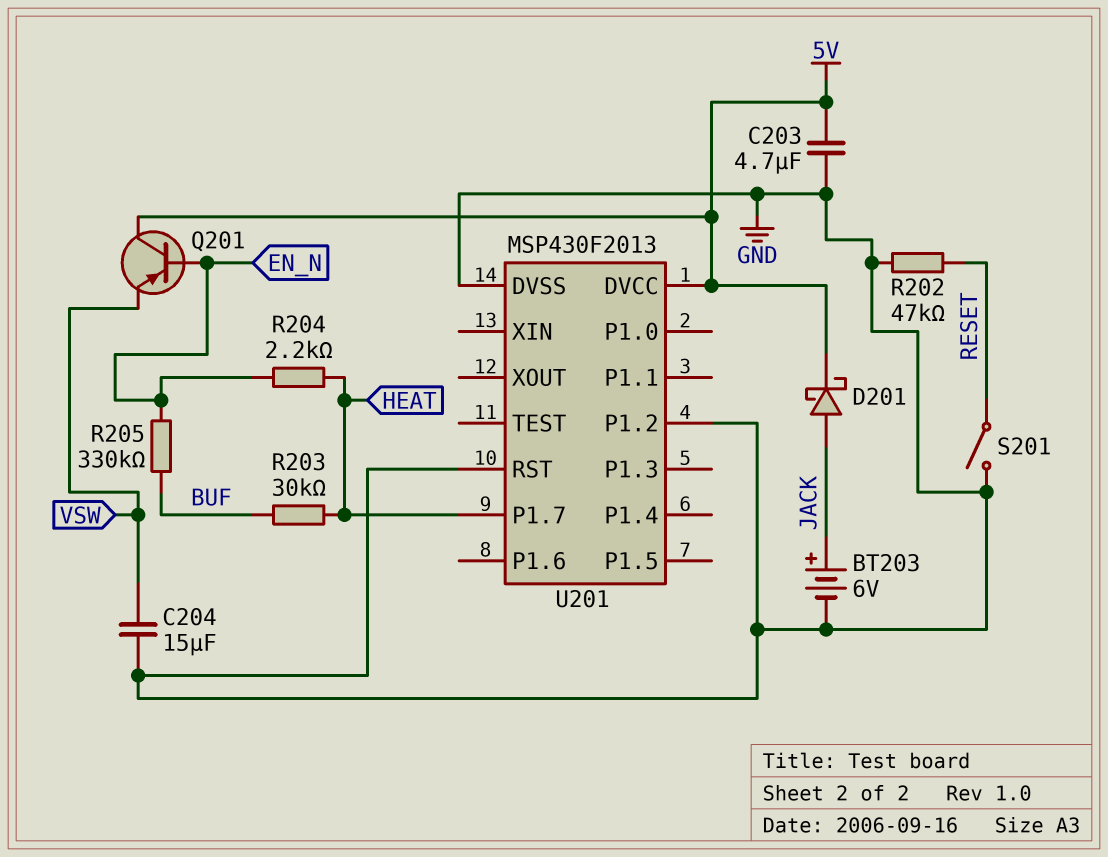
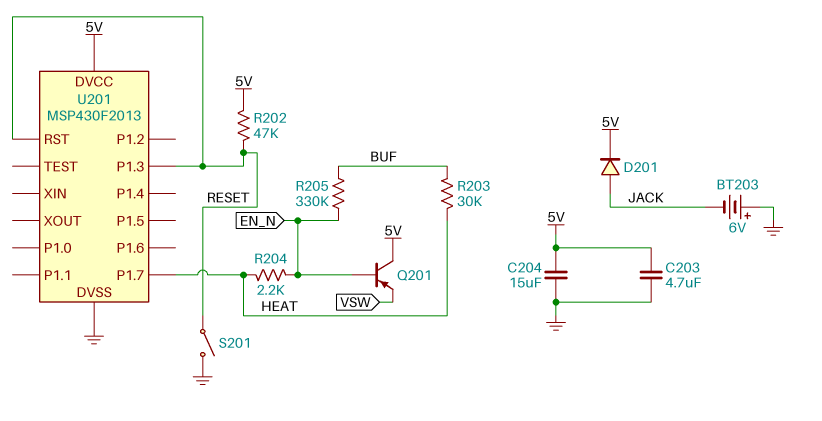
BT203: 6V (plus JACK, minus GND) -> 6V (plus GND, minus JACK)
C204: 15uF (GND, VSW) -> 15uF (5V, GND)
D201: schottky (A JACK, K 5V) -> diode (A JACK, K 5V)
R202: 47k (GND, RESET) -> 47k (5V, RESET)
U201 pin P1.2: GND -> none
U201 pin P1.3: none -> RESET
U201 pin RST: GND -> RESET

